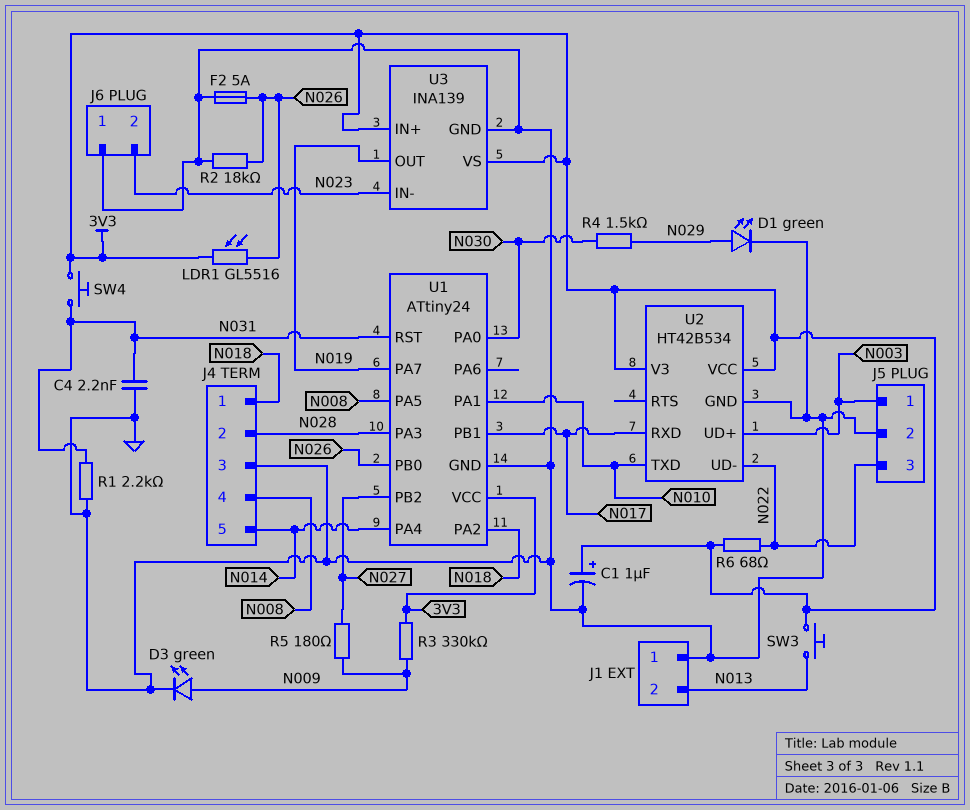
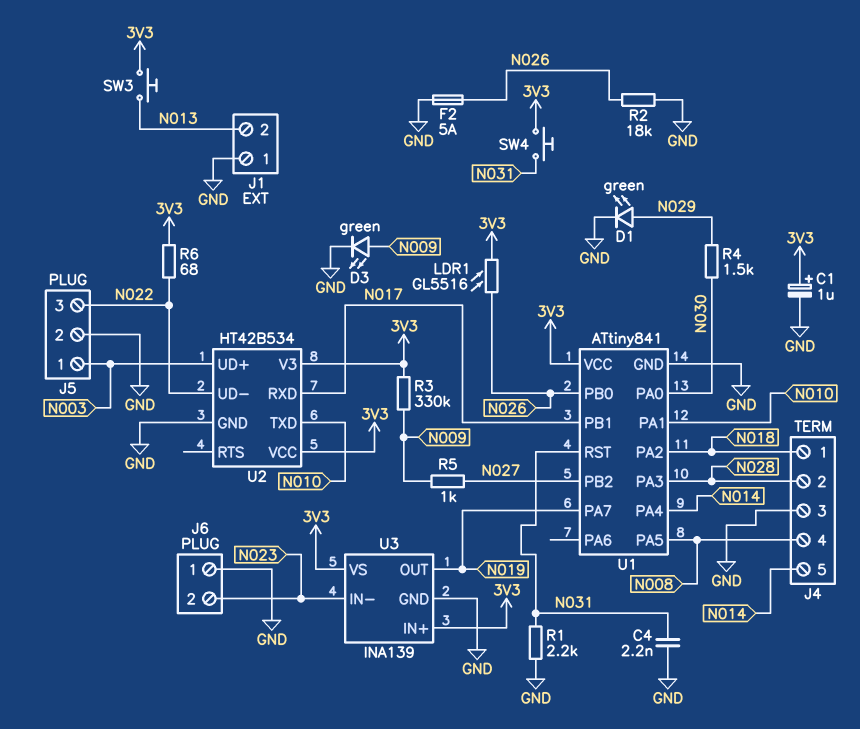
R5: 180 (N009, N027) -> 1k (N009, N027)
U1: ATtiny24 -> ATtiny841

